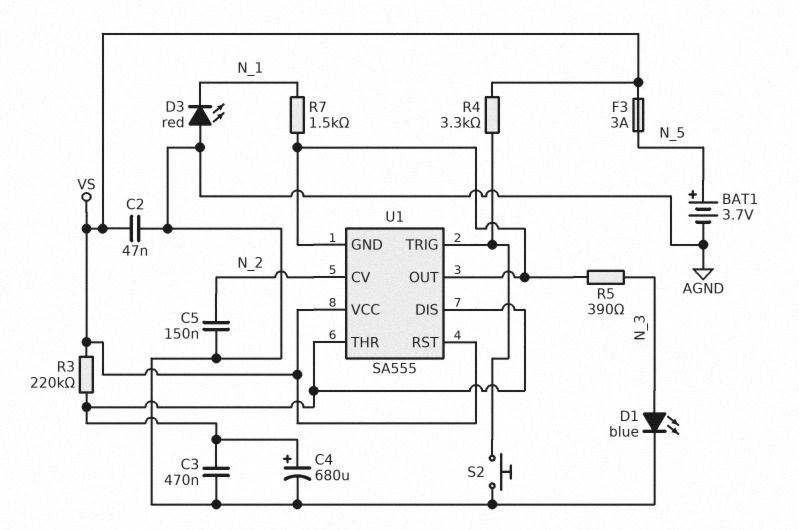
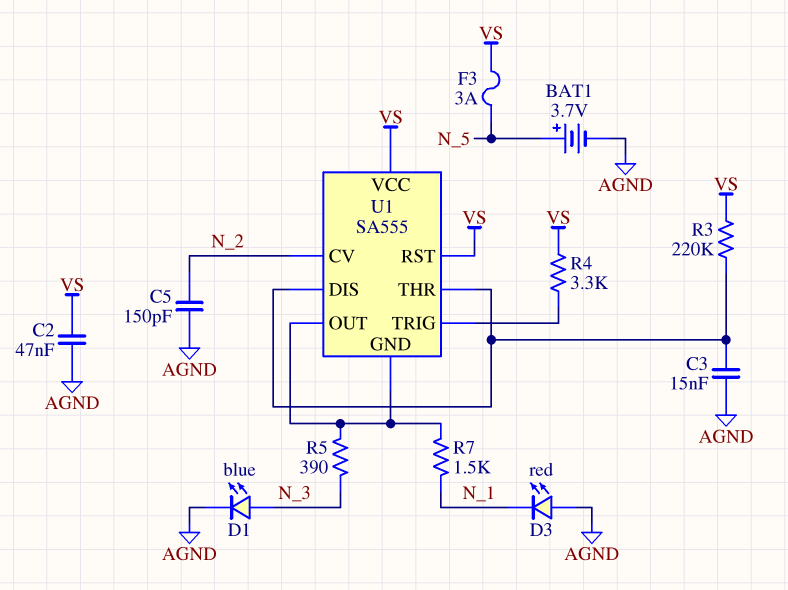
C3: 470nF (AGND, U1/DIS) -> 15nF (AGND, U1/DIS)
C4: 680uF (plus U1/DIS, minus AGND) -> none
C5: 150nF (AGND, N_2) -> 150pF (AGND, N_2)
S2: button (AGND, U1/TRIG) -> none

